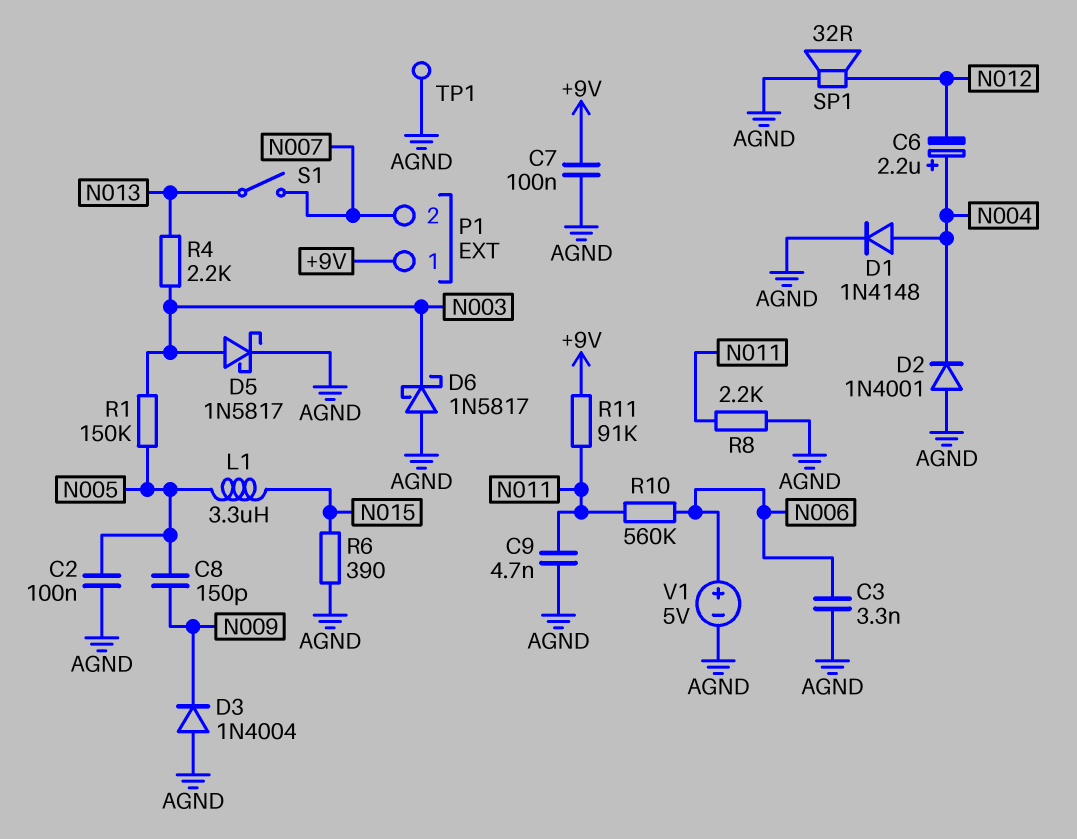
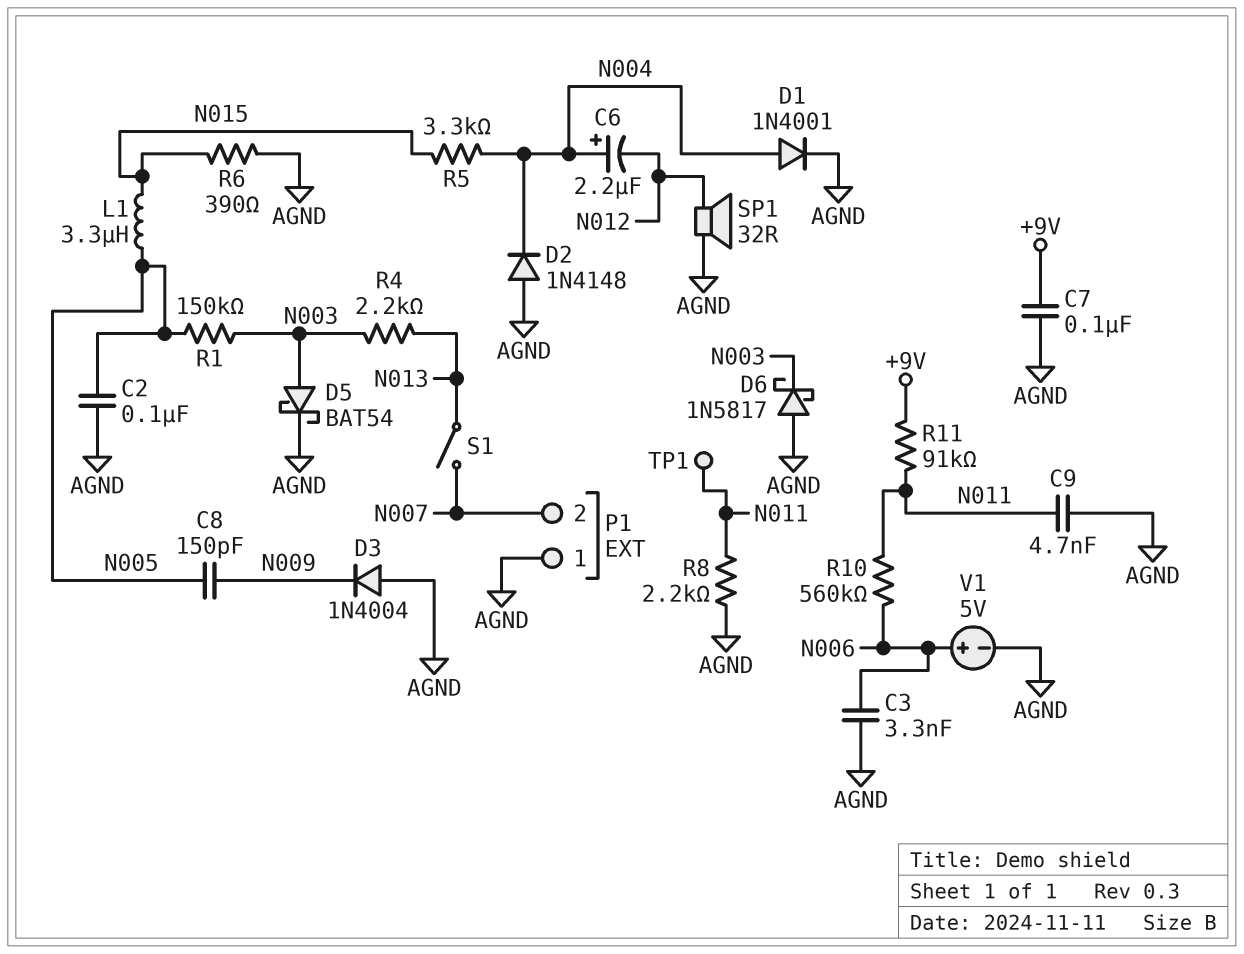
D1: diode 1N4148 (A N004, K AGND) -> diode 1N4001 (A N004, K AGND)
D2: diode 1N4001 (A AGND, K N004) -> diode 1N4148 (A AGND, K N004)
D5: schottky 1N5817 (A N003, K AGND) -> schottky BAT54 (A N003, K AGND)
P1 pin 1: +9V -> AGND
R5: none -> 3.3k (N004, N015)
TP1: test point (AGND) -> test point (N011)

